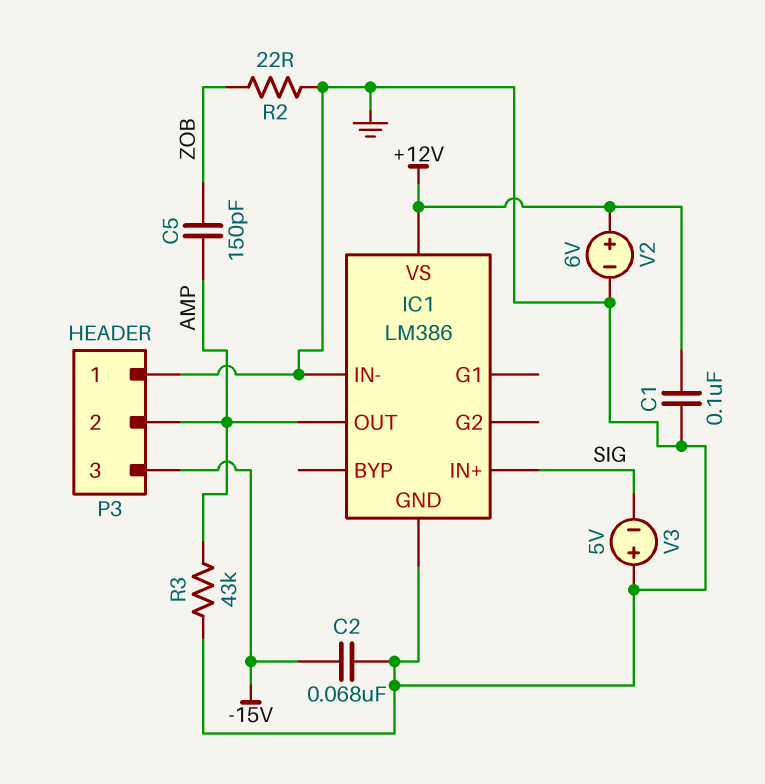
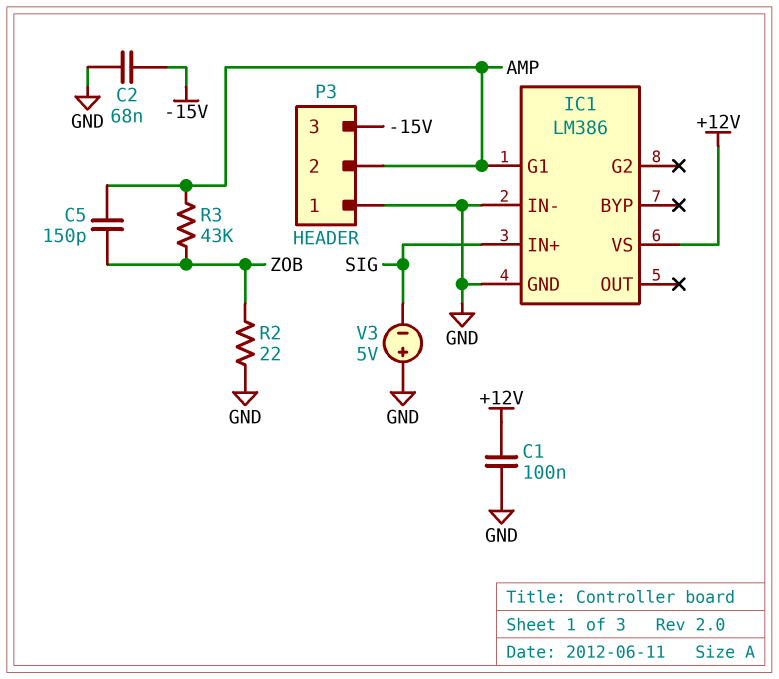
IC1 pin G1: none -> AMP
IC1 pin OUT: AMP -> none
R3: 43k (AMP, GND) -> 43k (AMP, ZOB)
V2: 6V (plus +12V, minus GND) -> none

